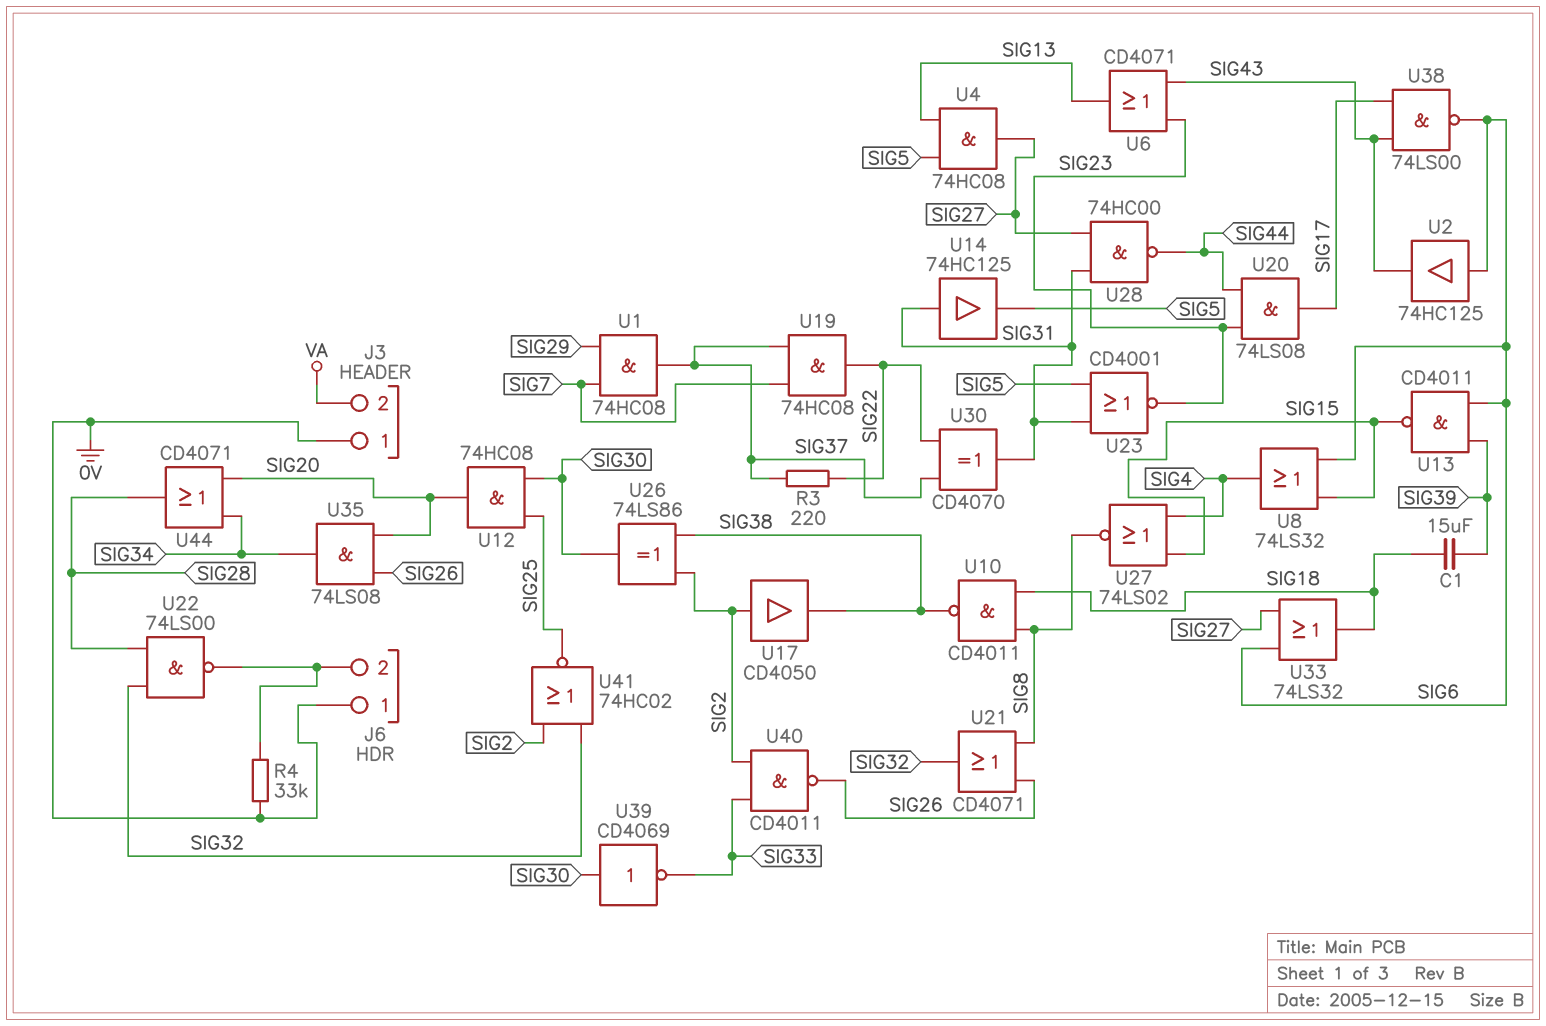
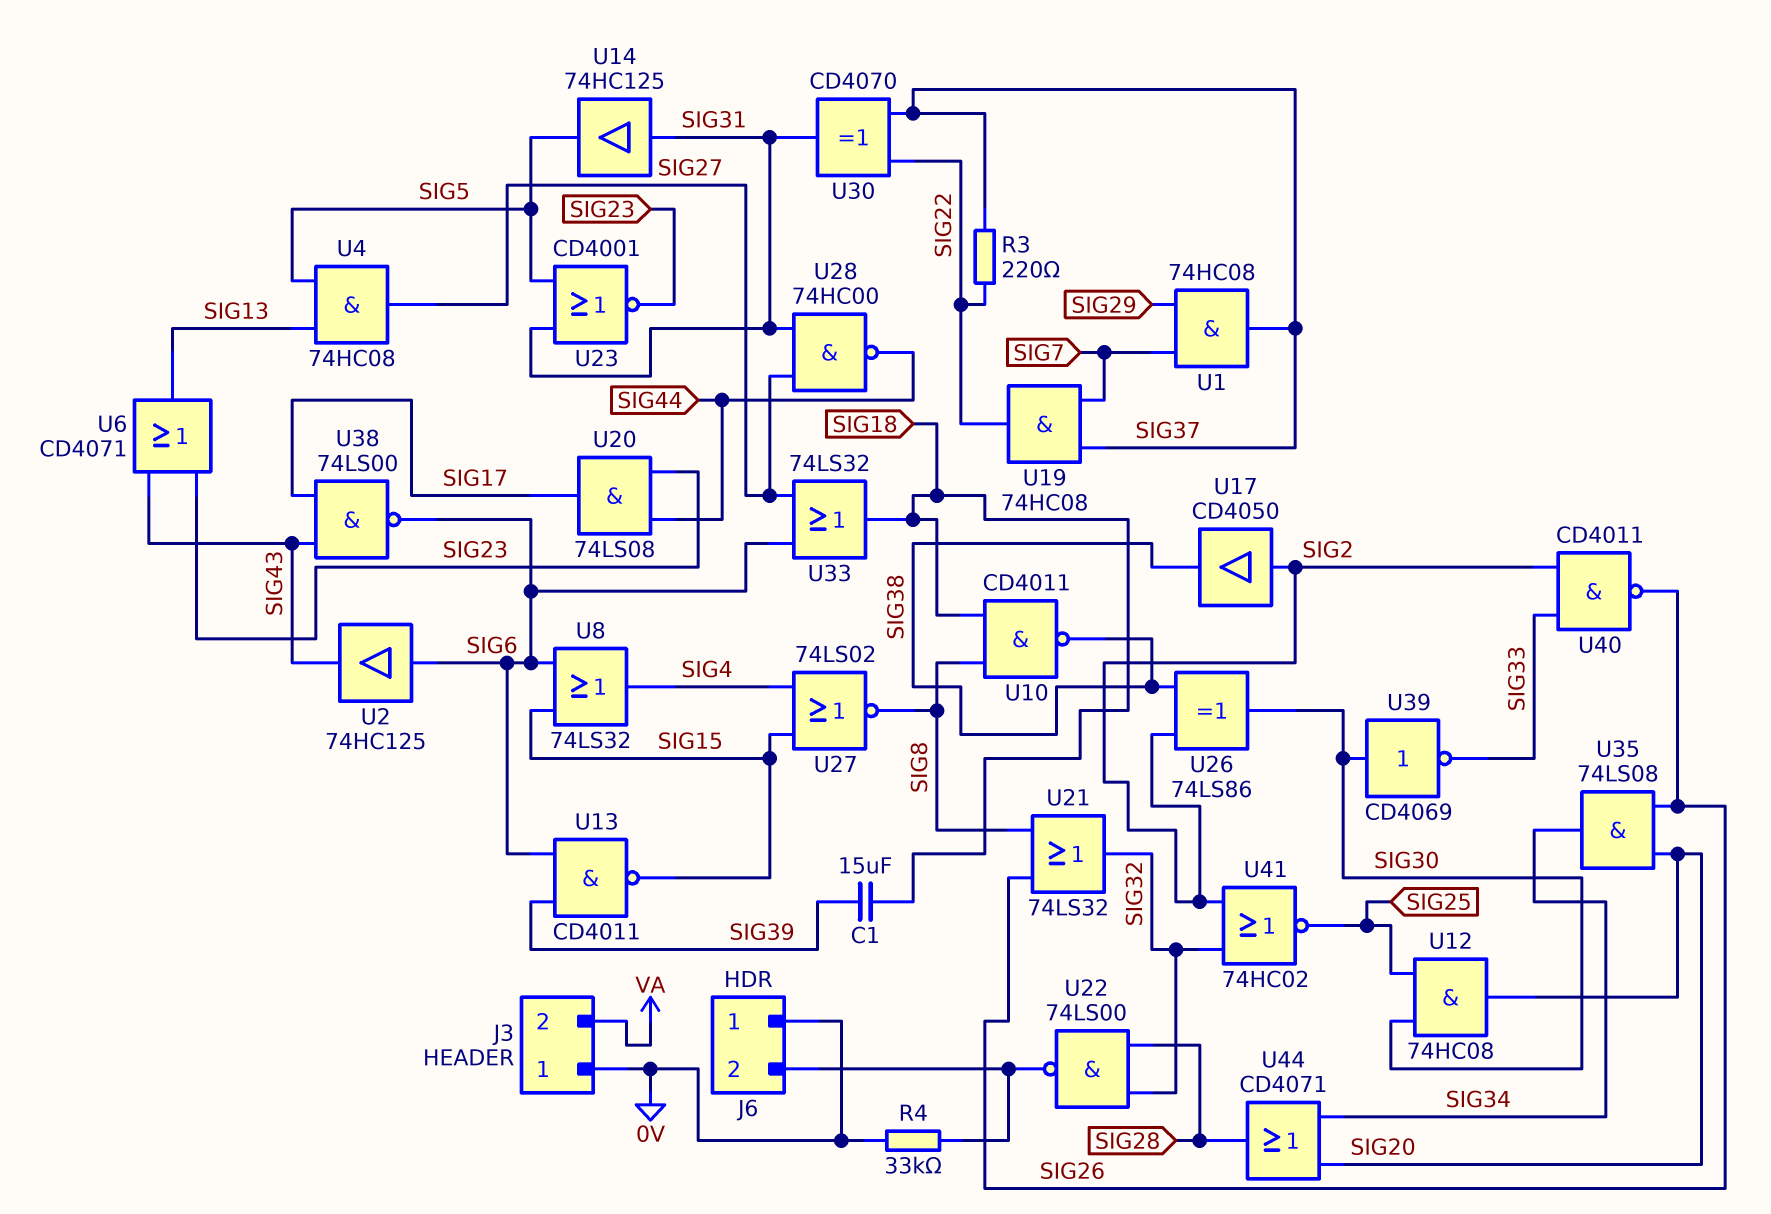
U21: OR CD4071 (in SIG8, in SIG26, out SIG32) -> OR 74LS32 (in SIG8, in SIG26, out SIG32)

